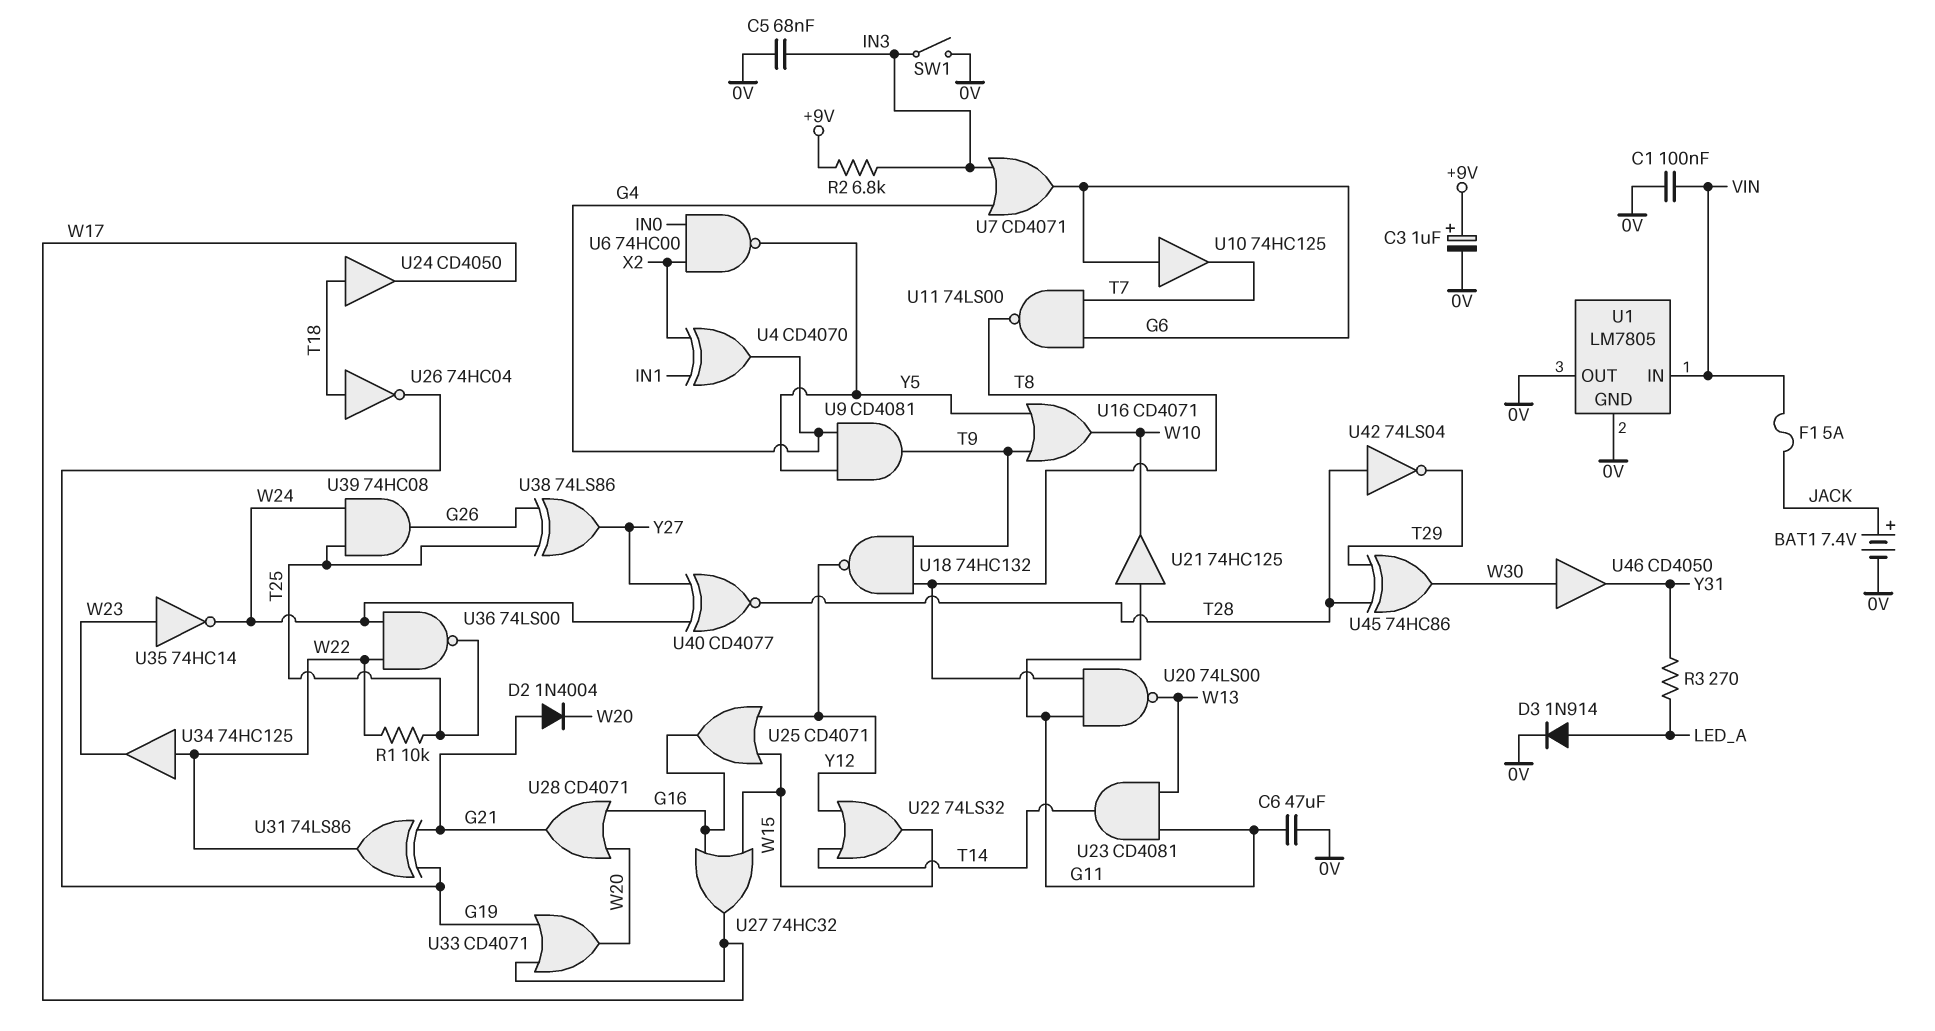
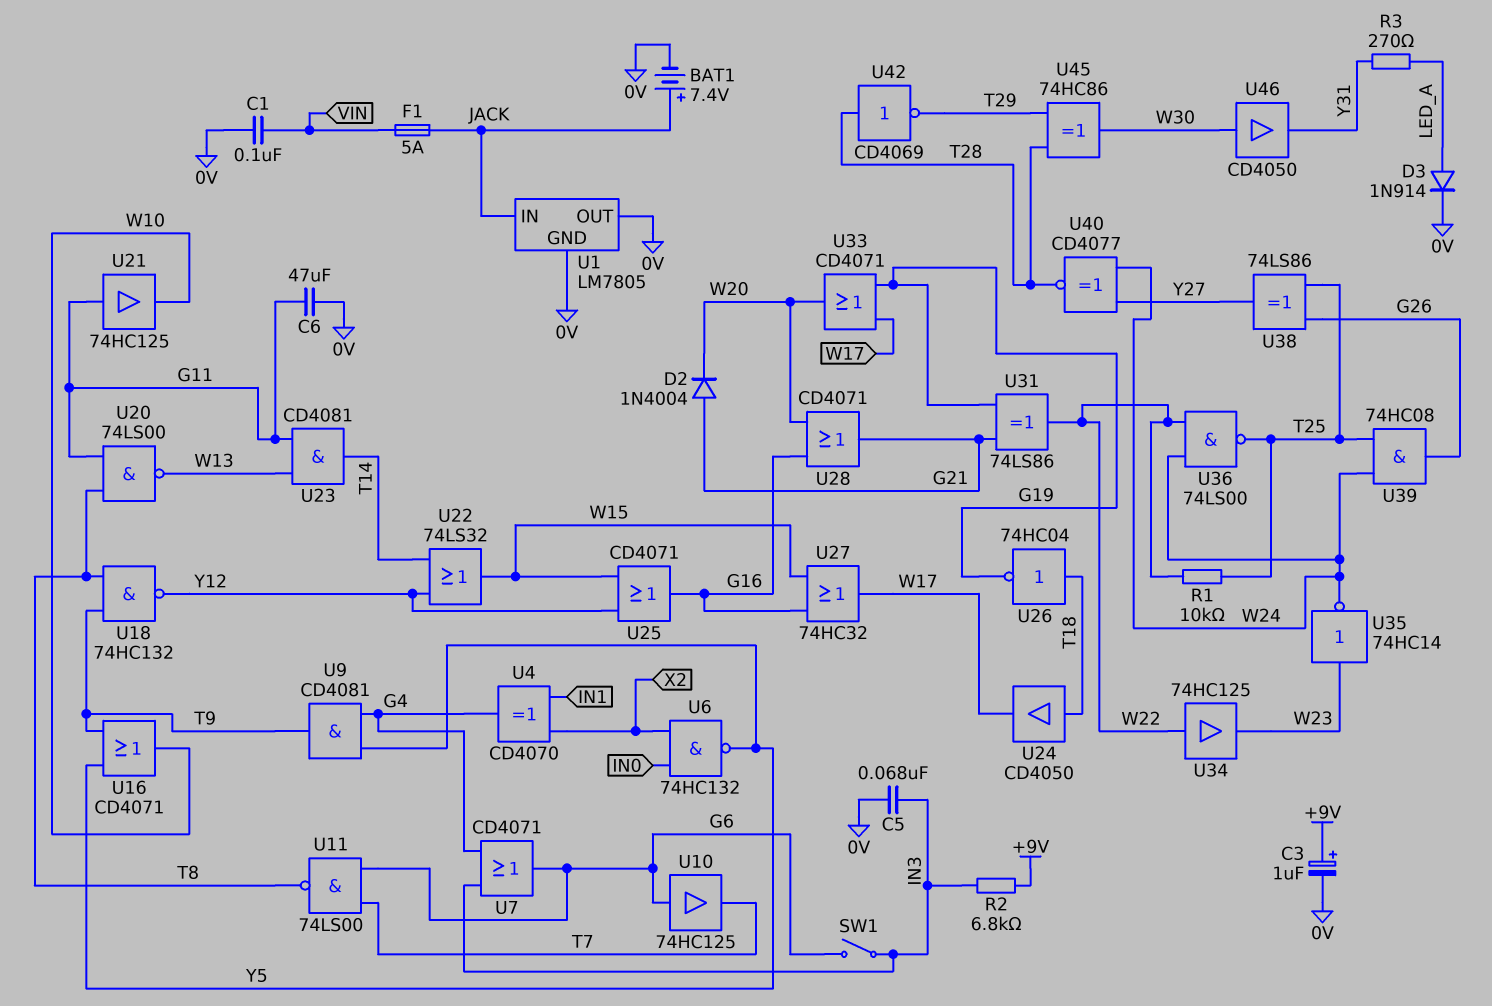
SW1: switch (0V, IN3) -> switch (G6, IN3)
U1 pin IN: VIN -> JACK
U6: NAND 74HC00 (in IN0, in X2, out Y5) -> NAND 74HC132 (in IN0, in X2, out Y5)
U42: NOT 74LS04 (in T28, out T29) -> NOT CD4069 (in T28, out T29)

